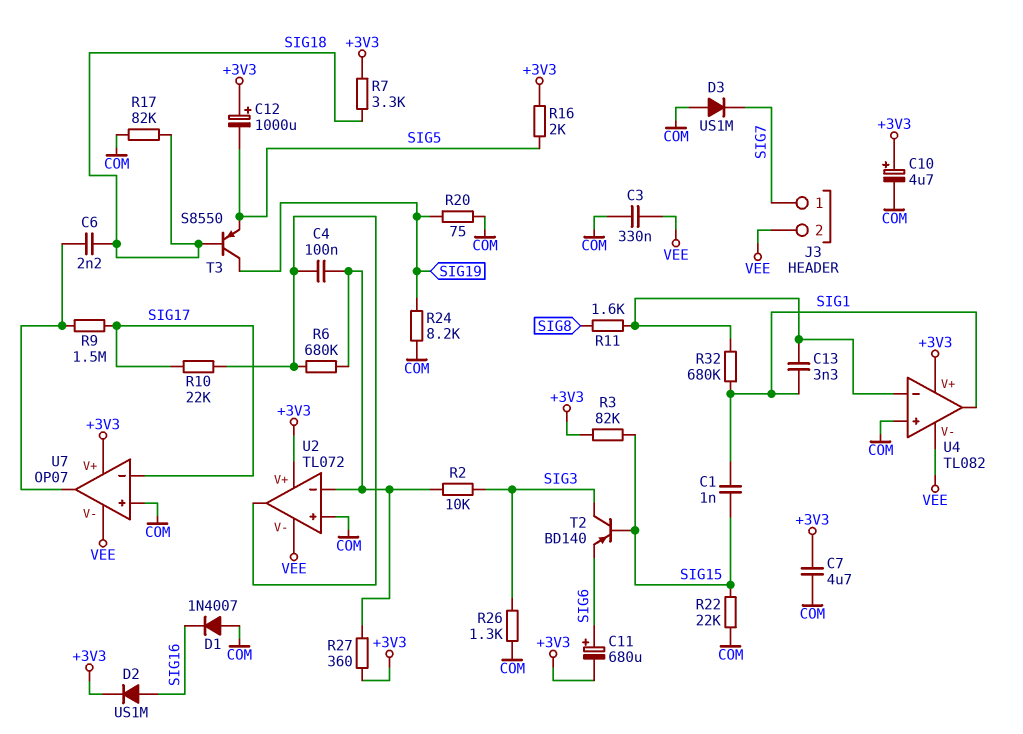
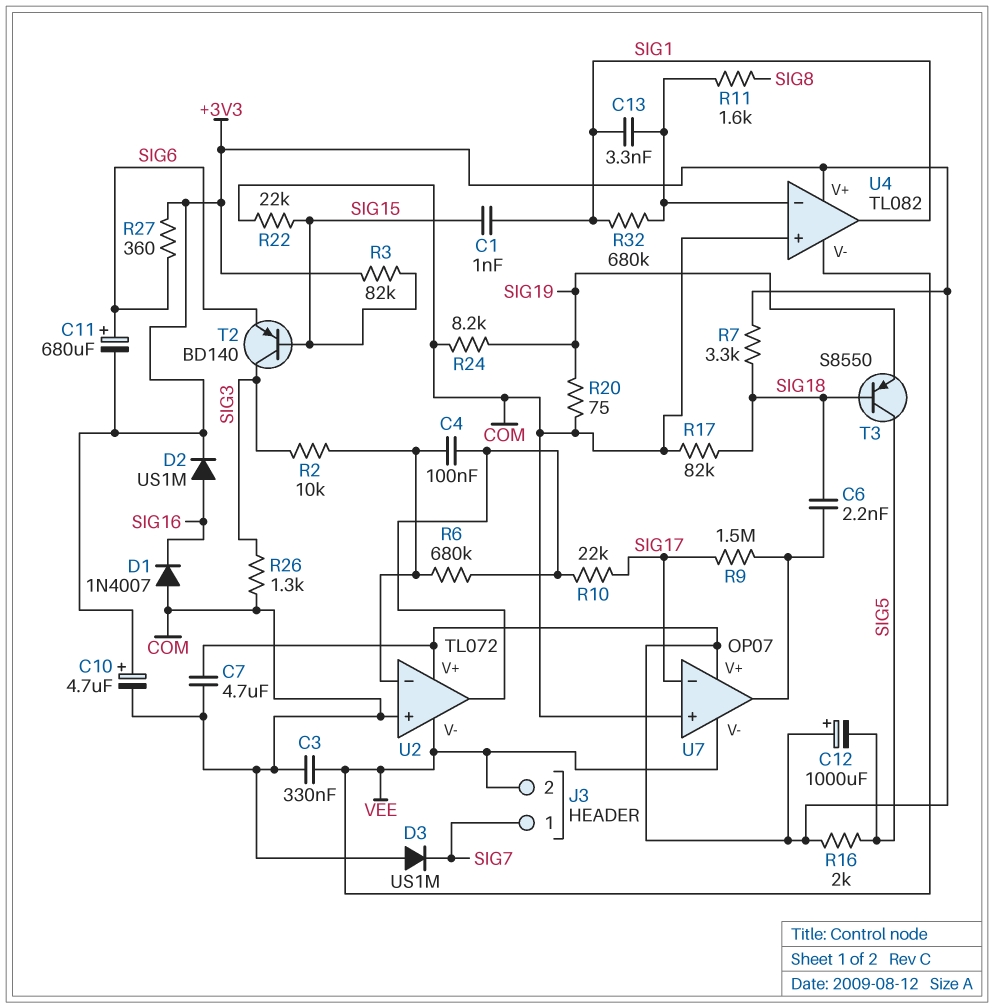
R27: 360 (+3V3, U2/in-) -> 360 (+3V3, SIG6)
T3: PNP S8550 (B SIG18, C SIG19, E SIG5) -> PNP S8550 (B SIG18, C SIG5, E SIG19)

